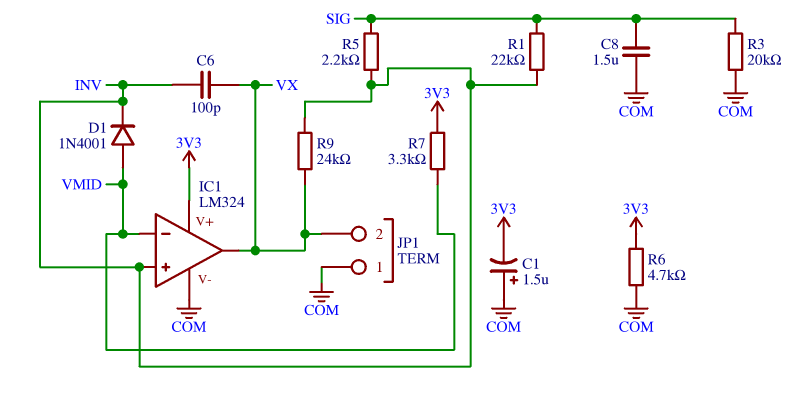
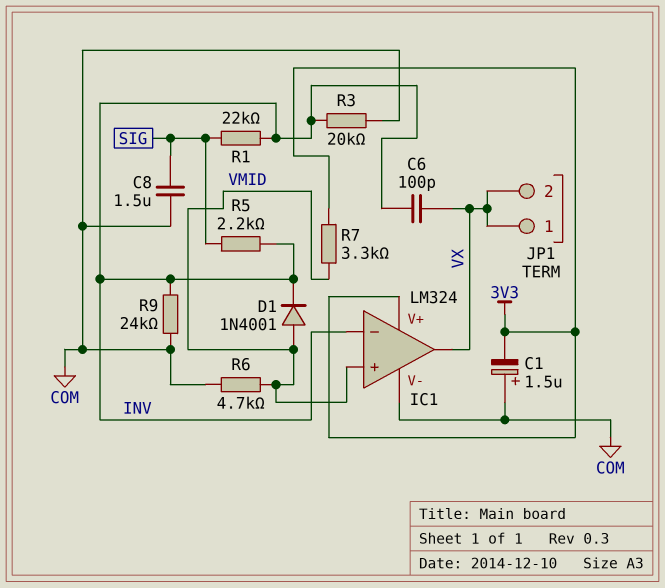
IC1 pin in+: INV -> VMID
IC1 pin in-: VMID -> INV
JP1 pin 1: COM -> VX
R3: 20k (COM, SIG) -> 20k (COM, INV)
R6: 4.7k (3V3, COM) -> 4.7k (COM, VMID)
R9: 24k (INV, VX) -> 24k (COM, INV)

